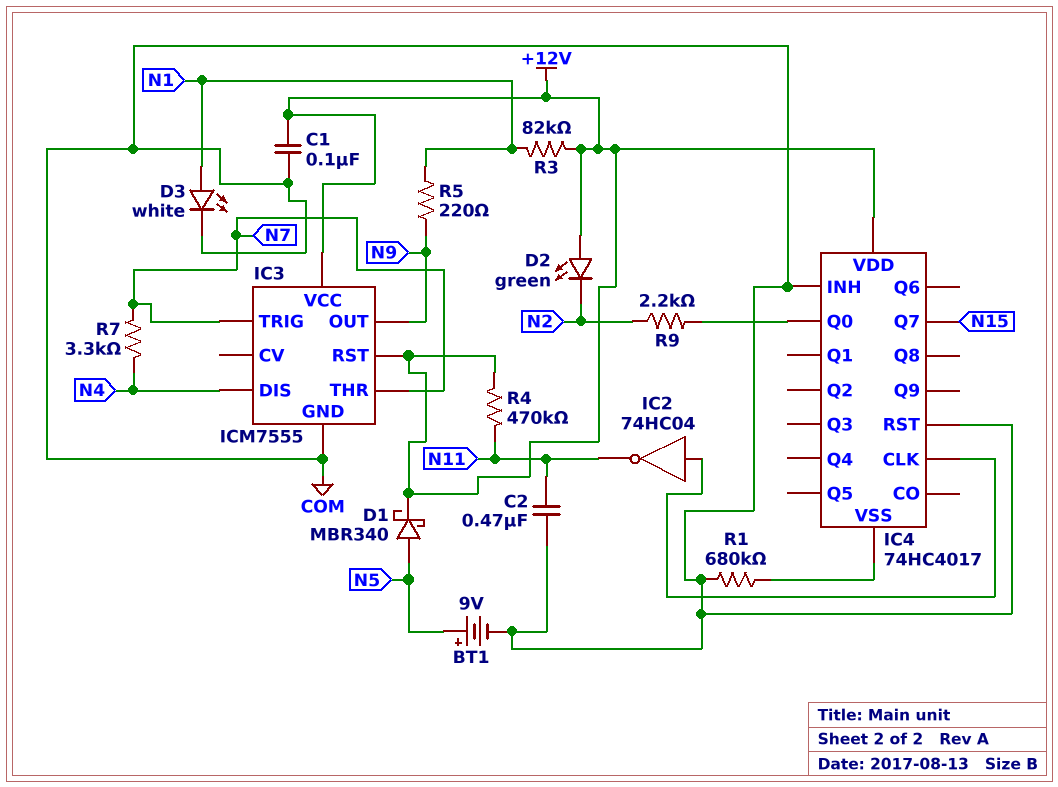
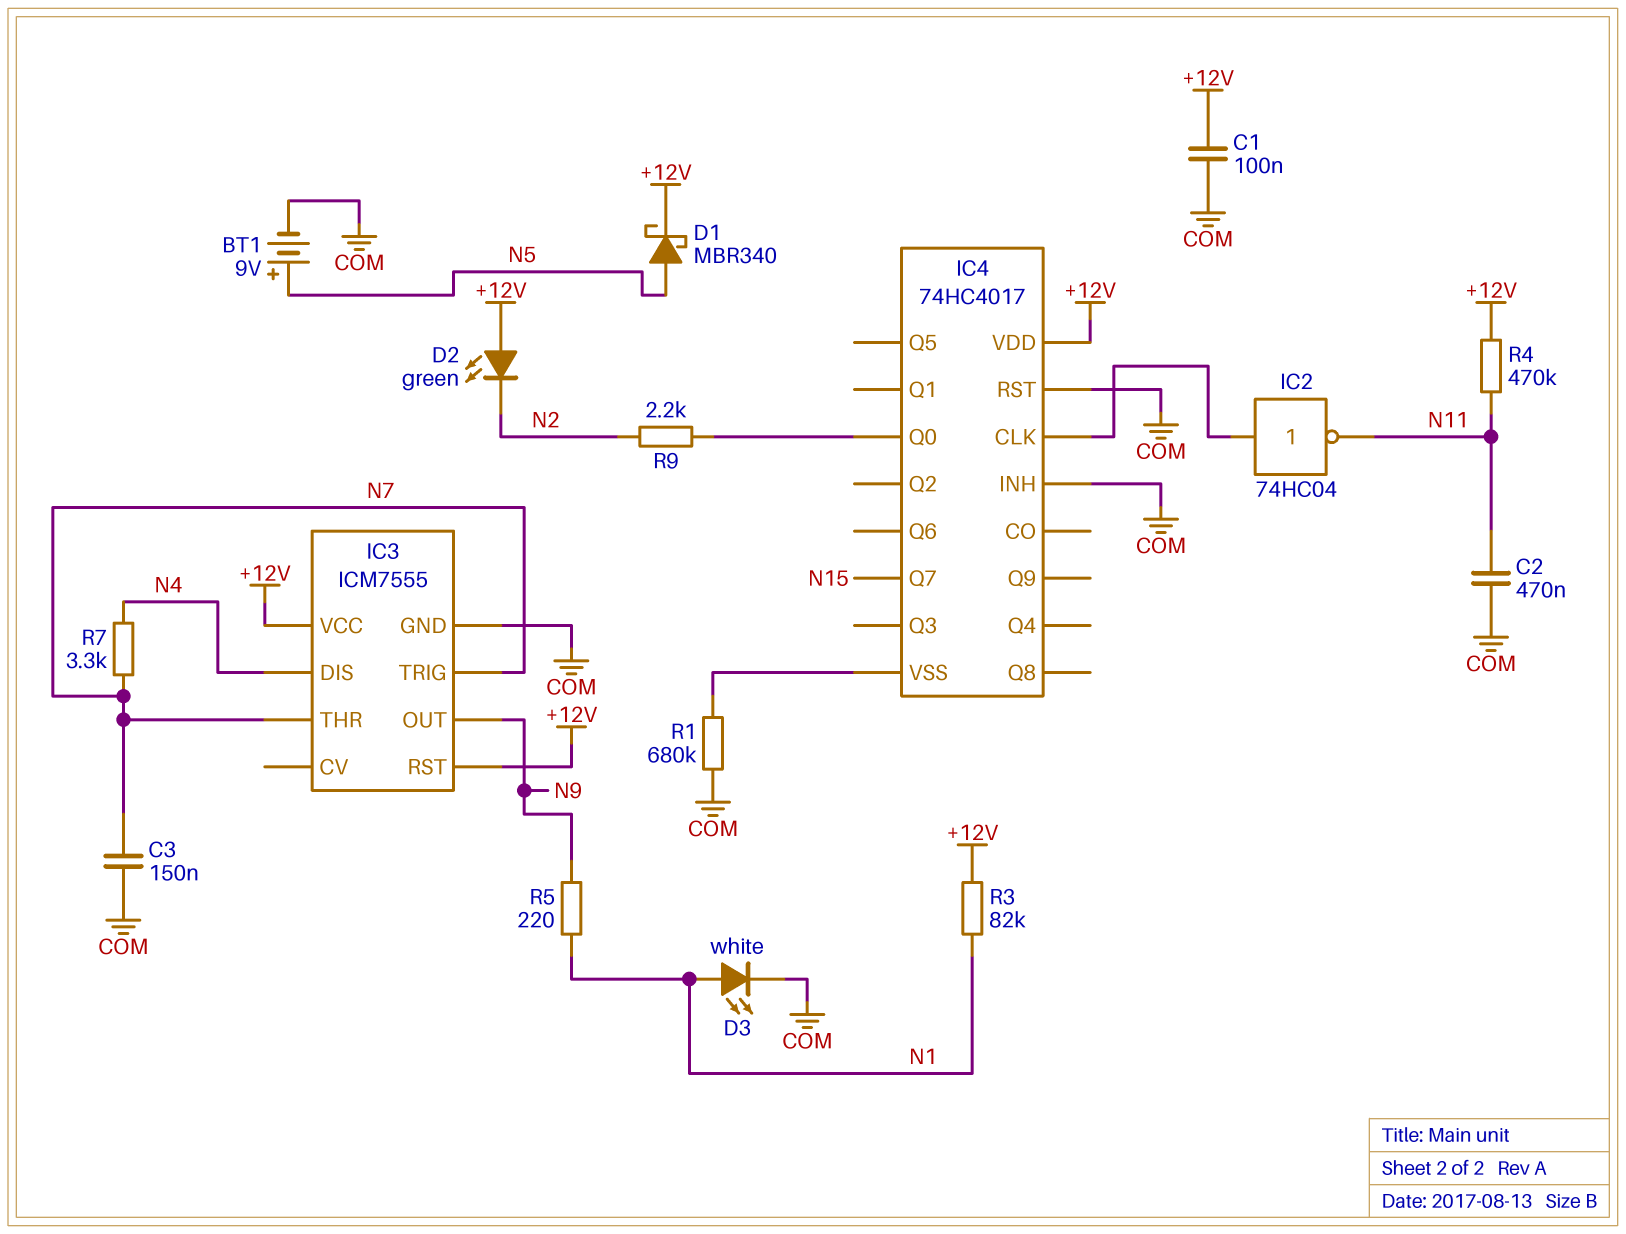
C3: none -> 150nF (COM, N7)

